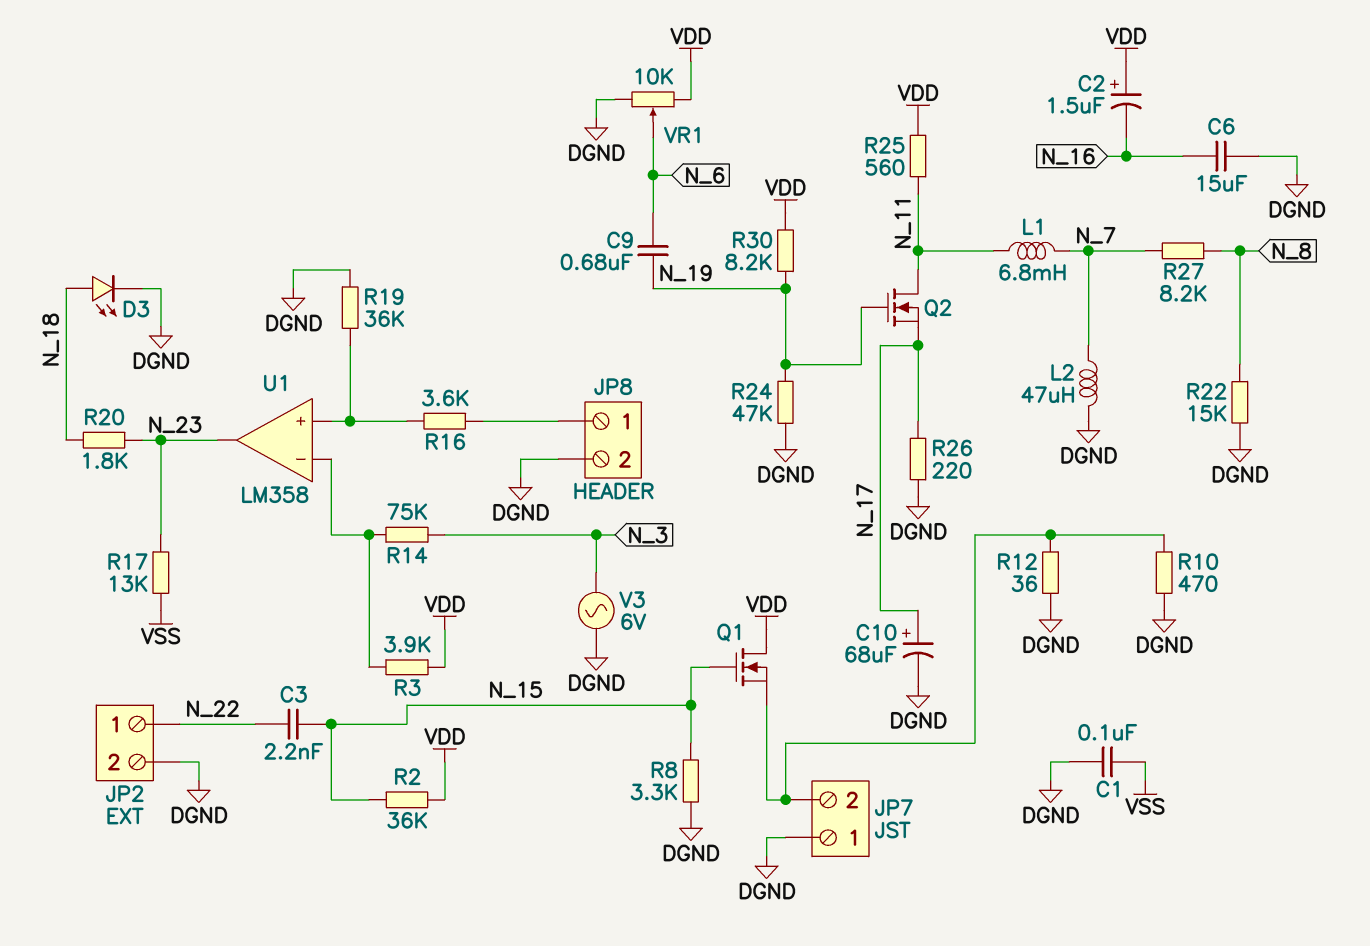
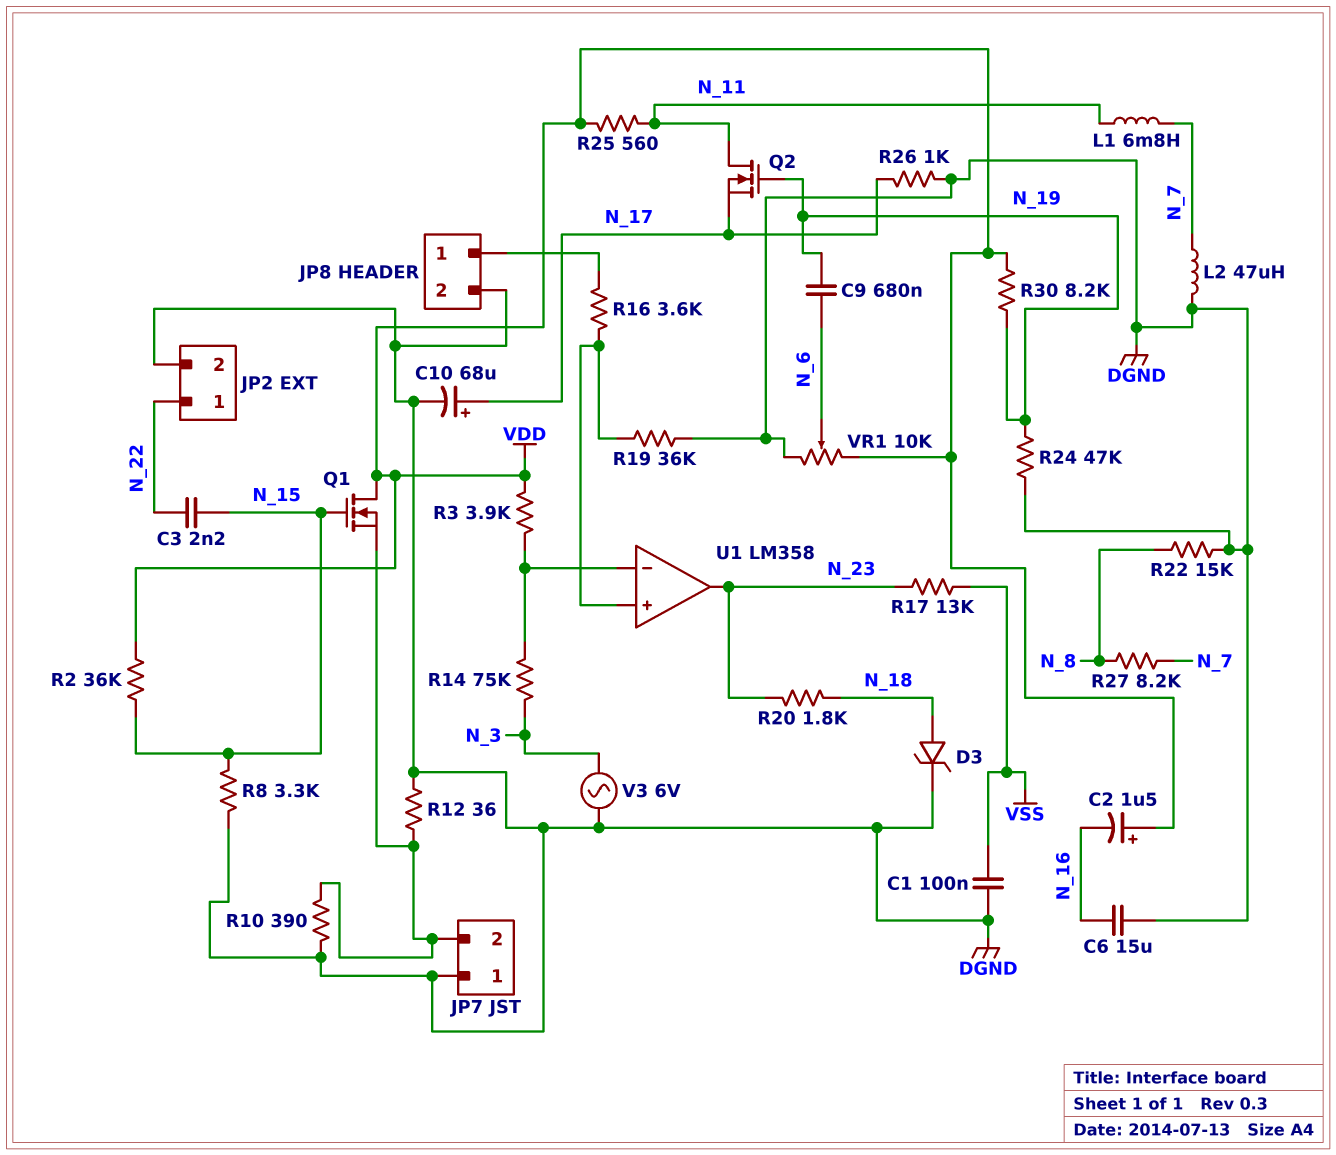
D3: LED (A N_18, K DGND) -> zener (A N_18, K DGND)
R10: 470 (DGND, JP7/2) -> 390 (DGND, JP7/2)
R26: 220 (DGND, N_17) -> 1k (DGND, N_17)

